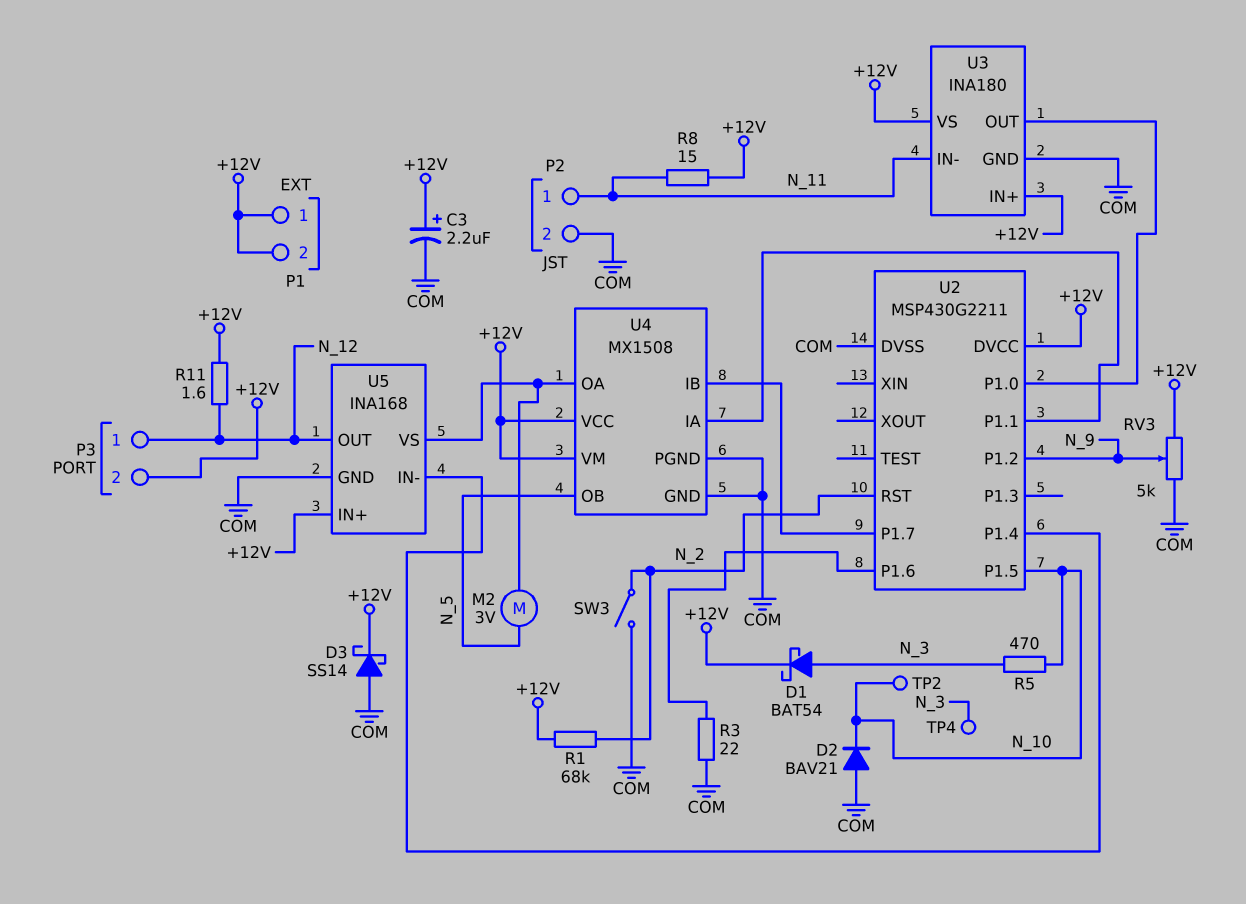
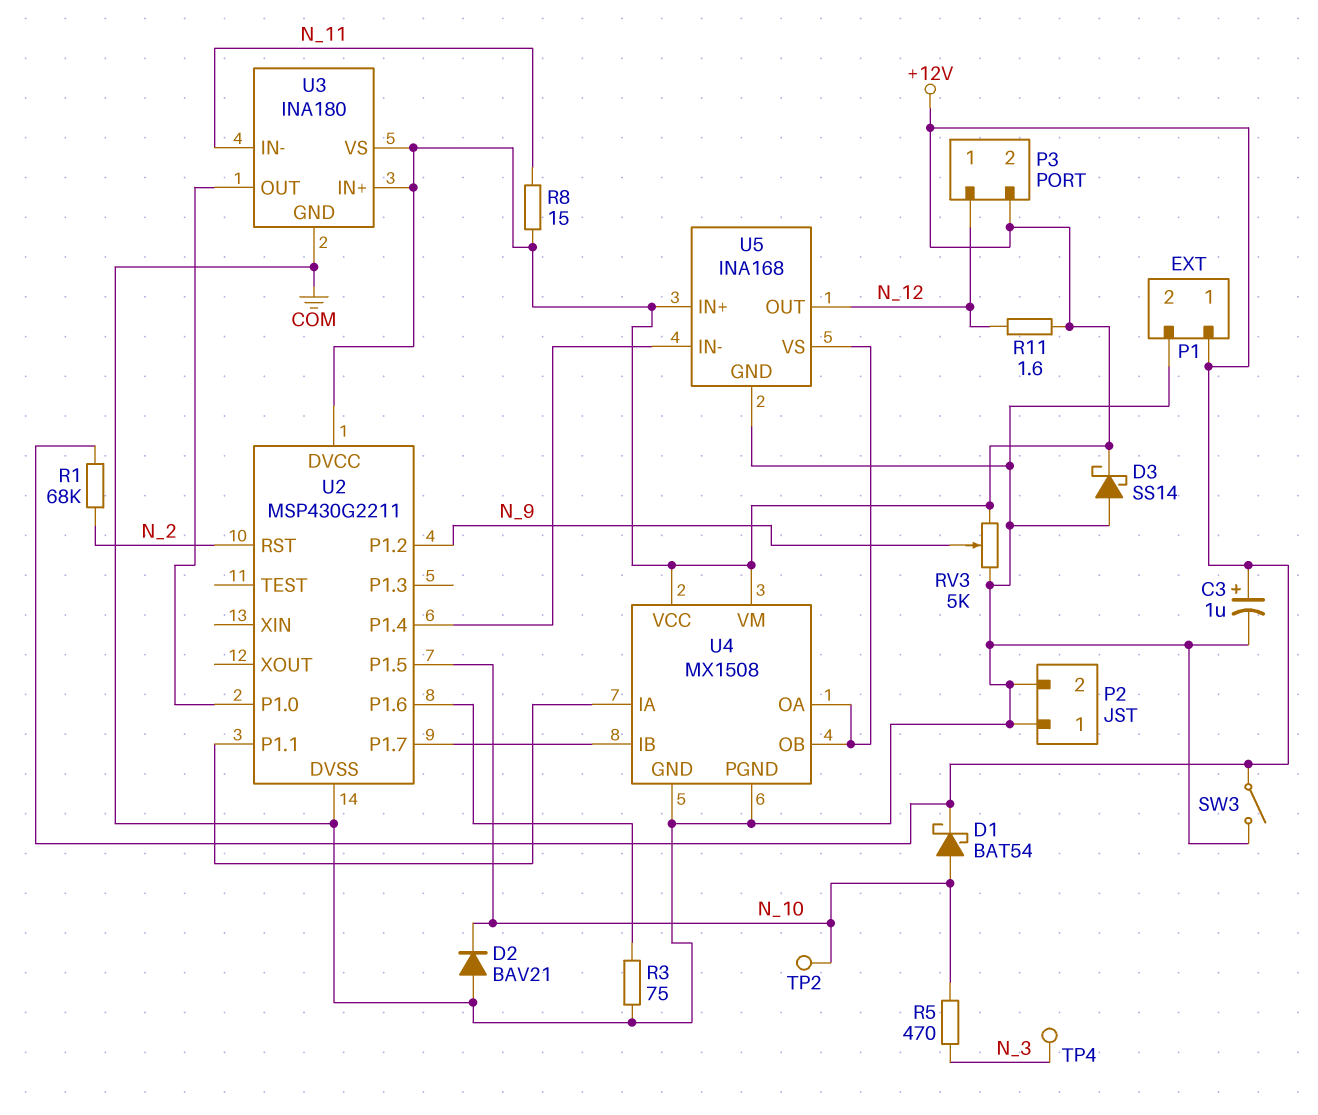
C3: 2.2uF (plus +12V, minus COM) -> 1uF (plus +12V, minus COM)
D1: schottky BAT54 (A N_3, K +12V) -> schottky BAT54 (A N_10, K +12V)
M2: motor 3V (N_5, U4/OA) -> none
P1 pin 2: +12V -> COM
P2 pin 1: N_11 -> COM
R3: 22 (COM, U2/P1.6) -> 75 (COM, U2/P1.6)
SW3: switch (COM, N_2) -> switch (+12V, COM)
U4 pin OB: N_5 -> U4/OA

